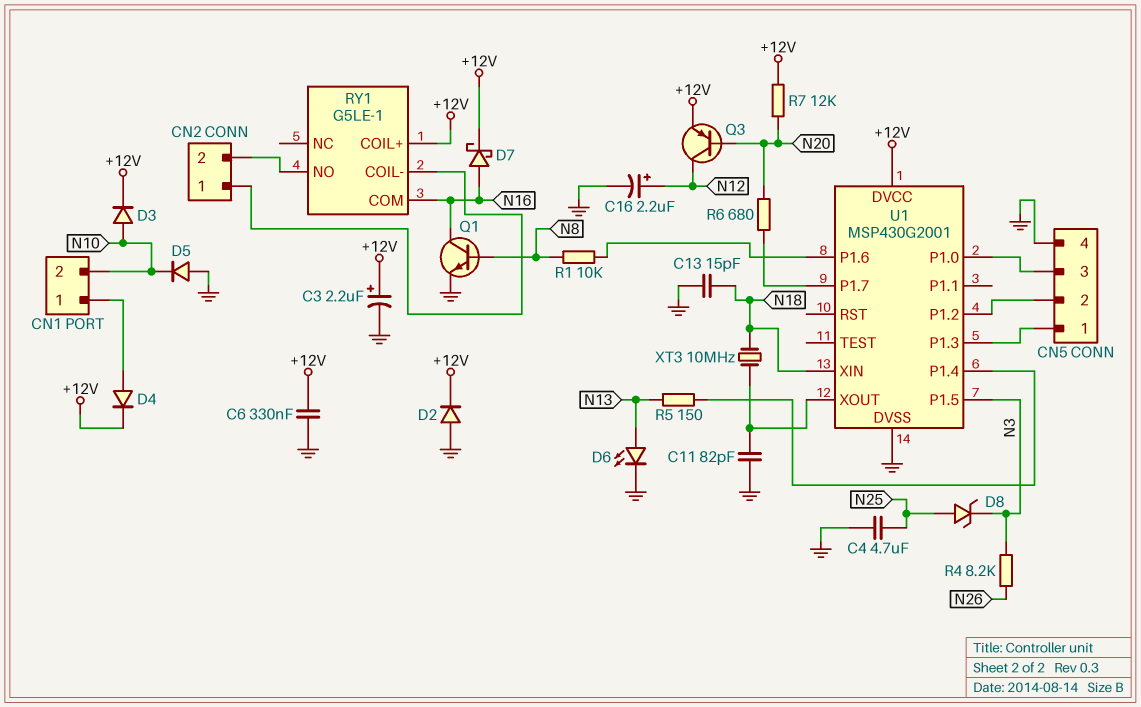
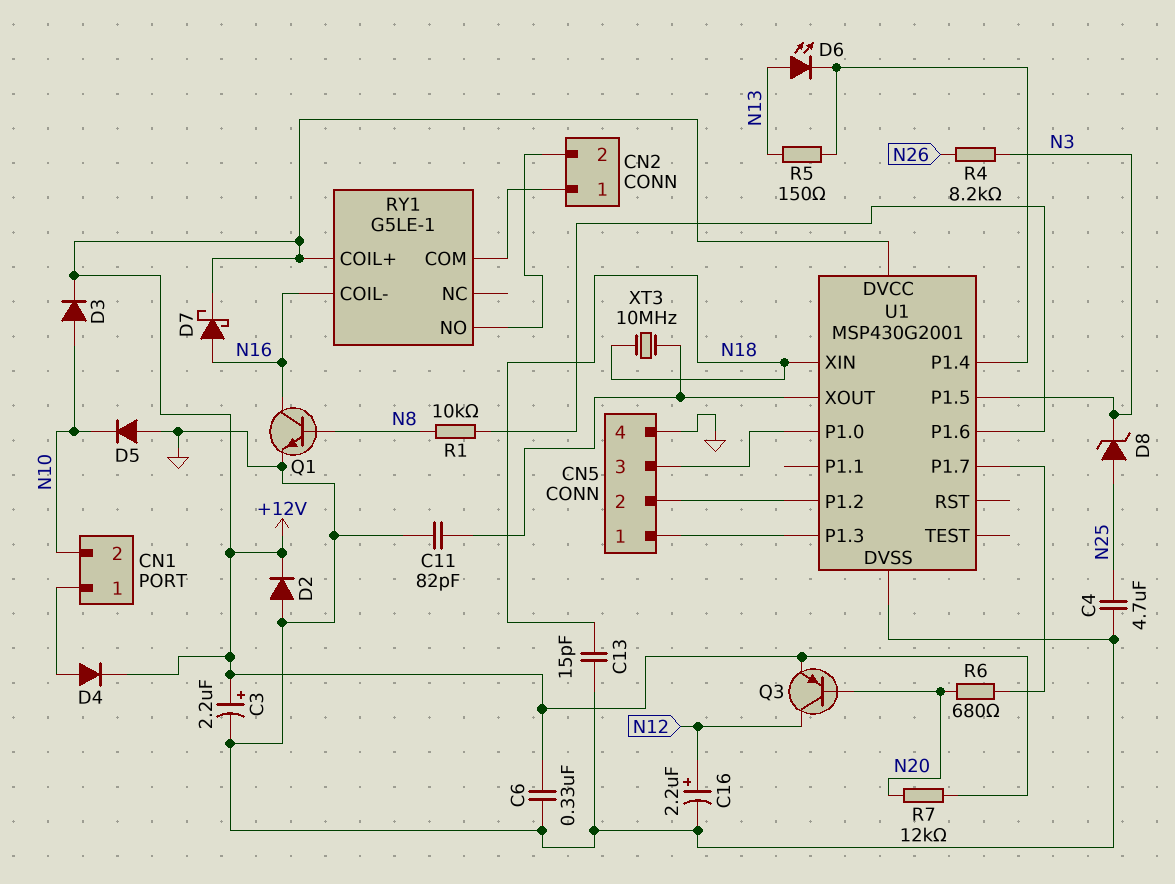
D6: LED (A N13, K GND) -> LED (A N13, K U1/P1.4)
RY1 pin COIL-: CN2/1 -> N16
RY1 pin COM: N16 -> CN2/1

